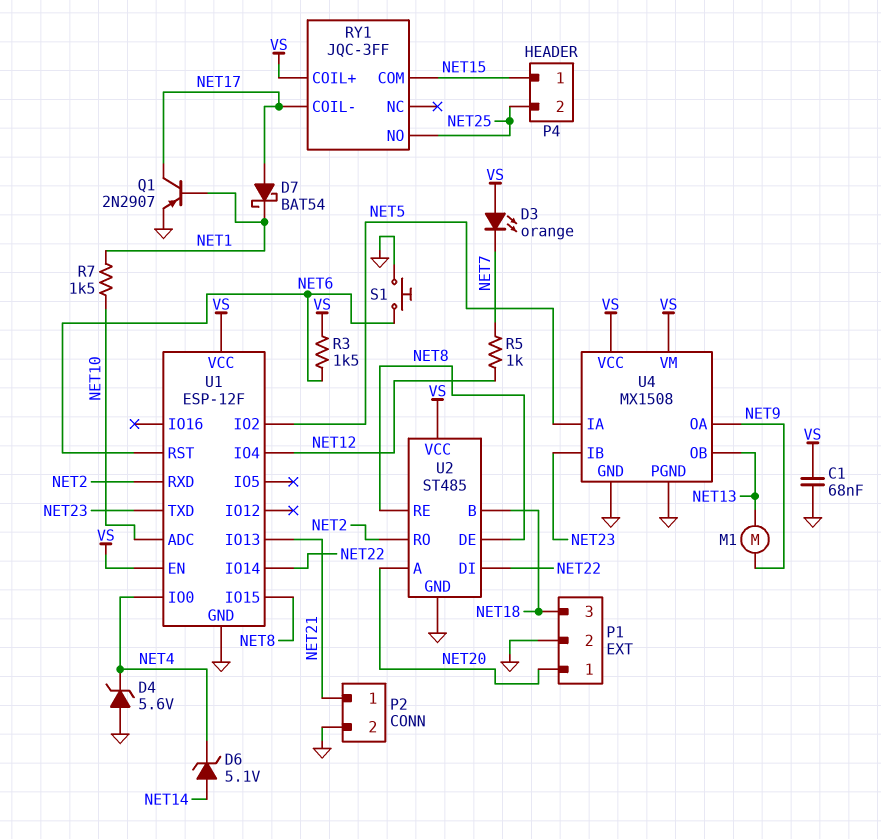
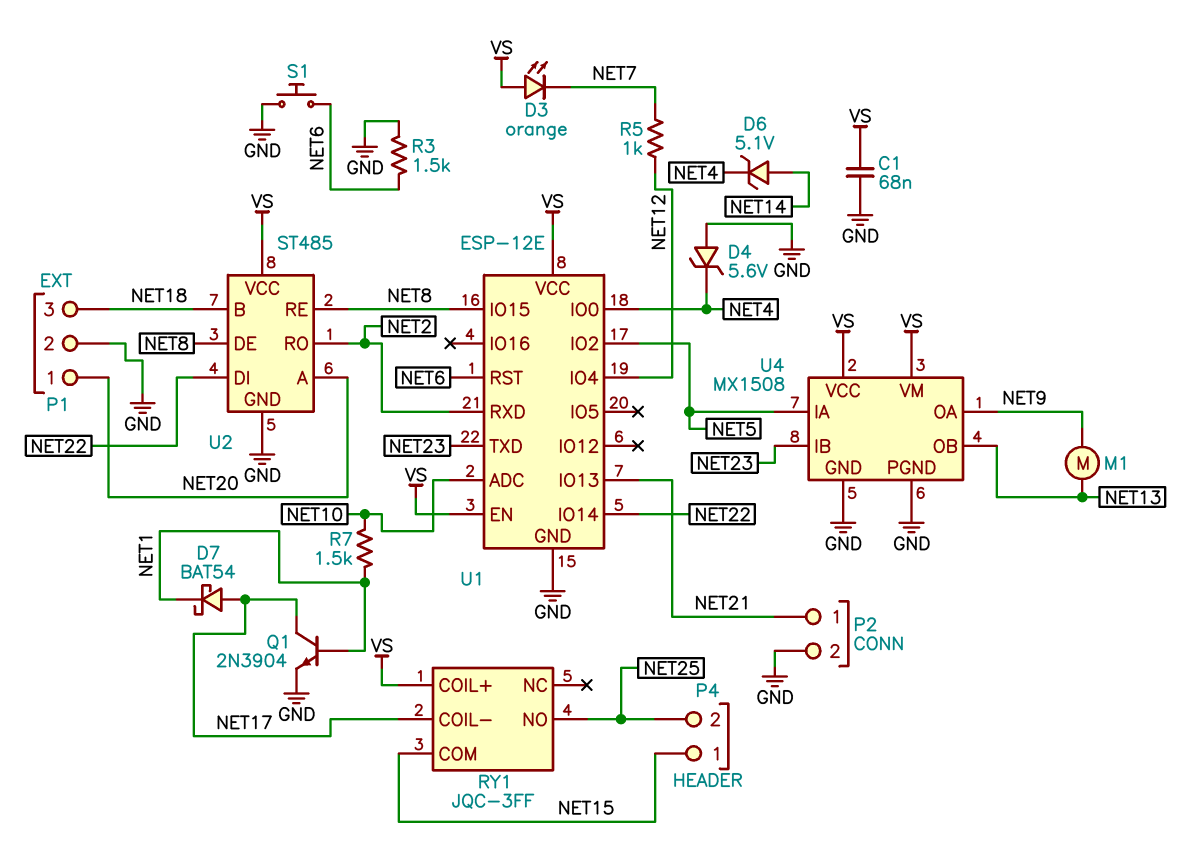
Q1: PNP 2N2907 (B NET1, C NET17, E GND) -> NPN 2N3904 (B NET1, C NET17, E GND)
R3: 1.5k (NET6, VS) -> 1.5k (GND, NET6)
U1: ESP-12F -> ESP-12E

